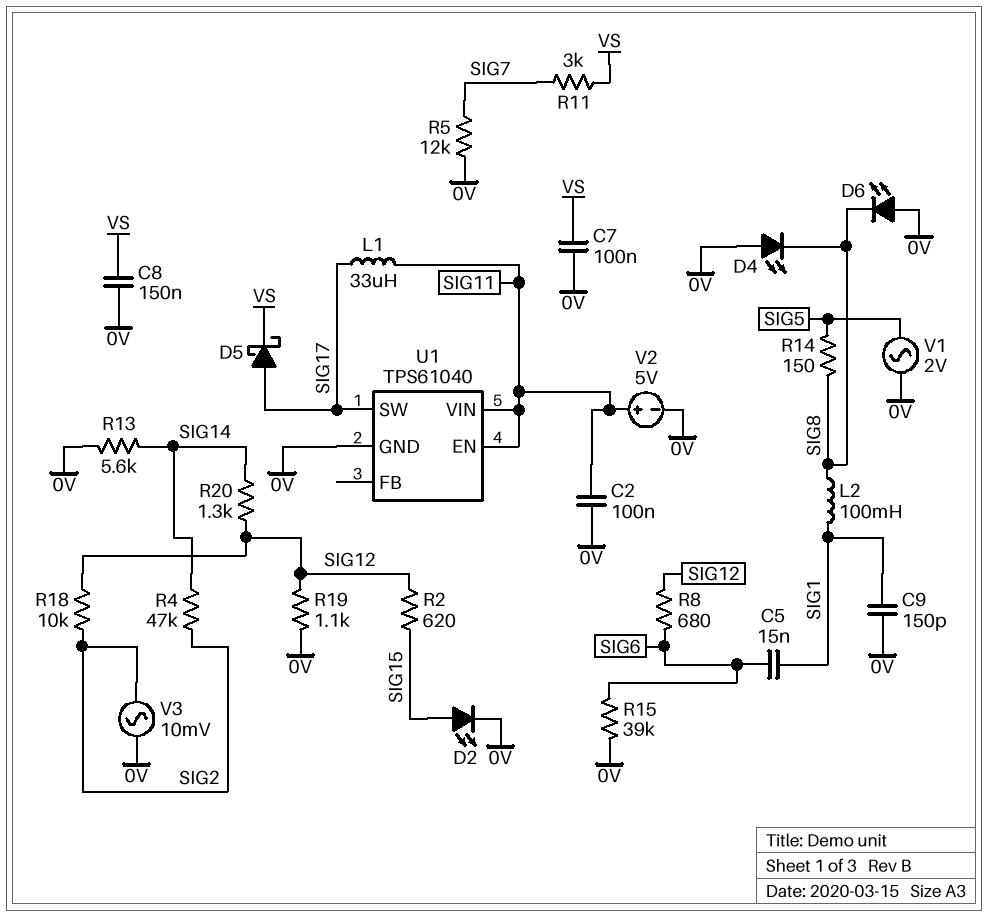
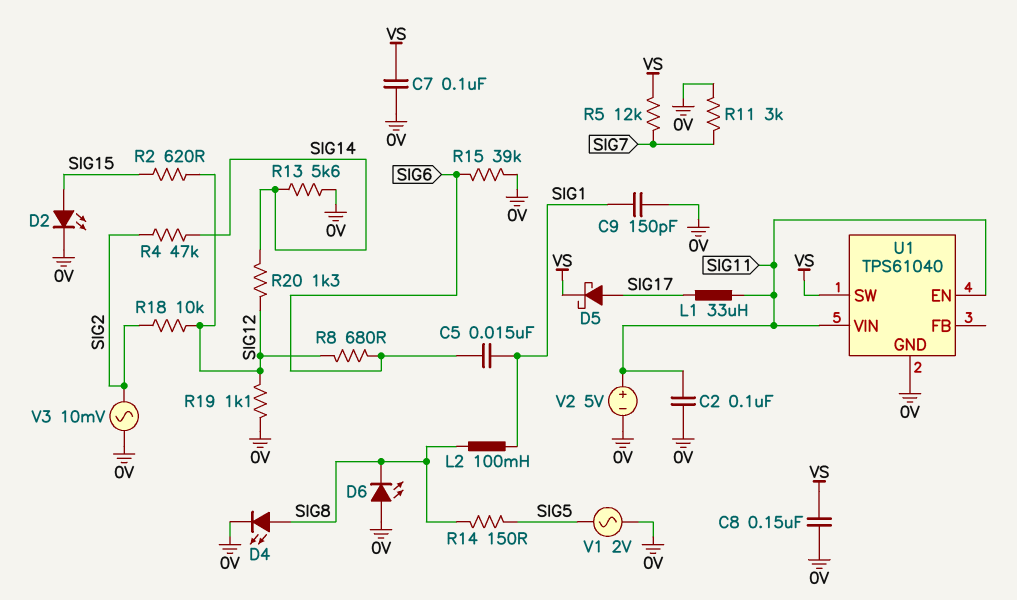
D4: LED (A 0V, K SIG8) -> LED (A SIG8, K 0V)
R5: 12k (0V, SIG7) -> 12k (SIG7, VS)
R11: 3k (SIG7, VS) -> 3k (0V, SIG7)
U1 pin SW: SIG17 -> VS

